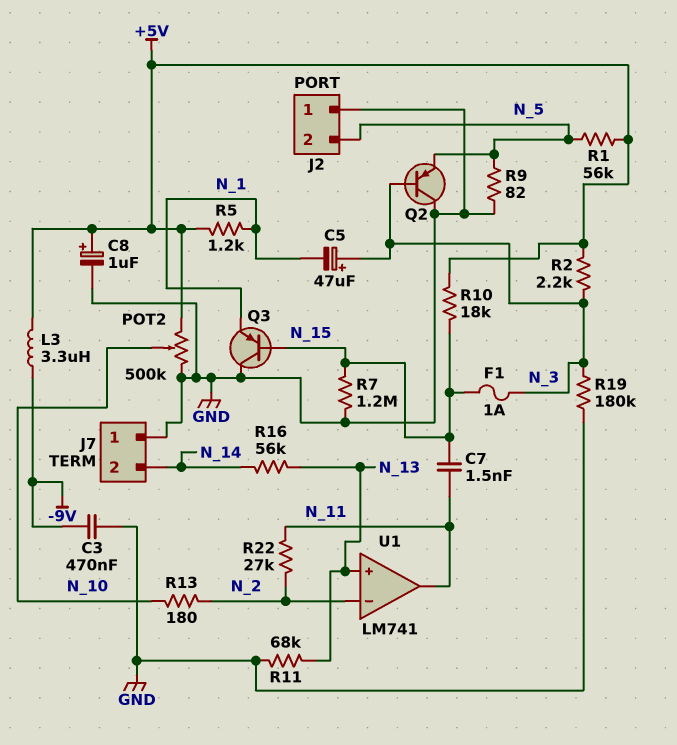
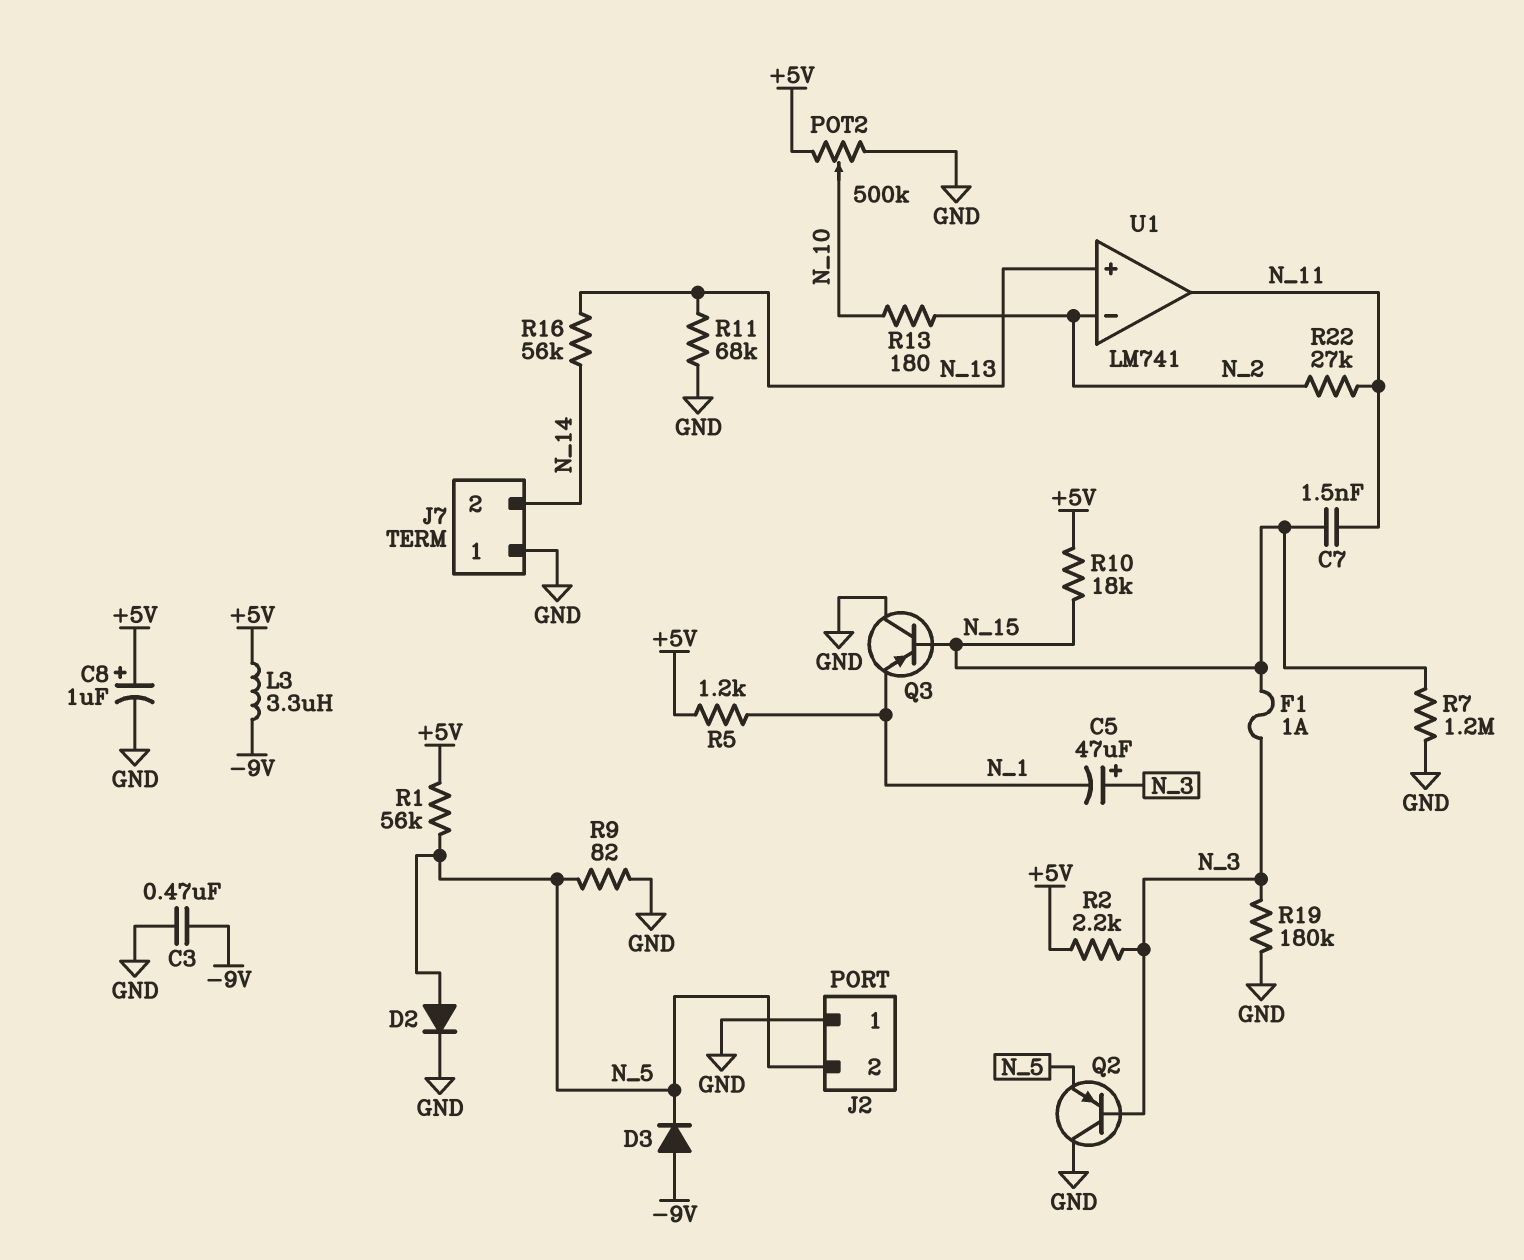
D2: none -> diode (A N_5, K GND)
D3: none -> diode (A -9V, K N_5)

